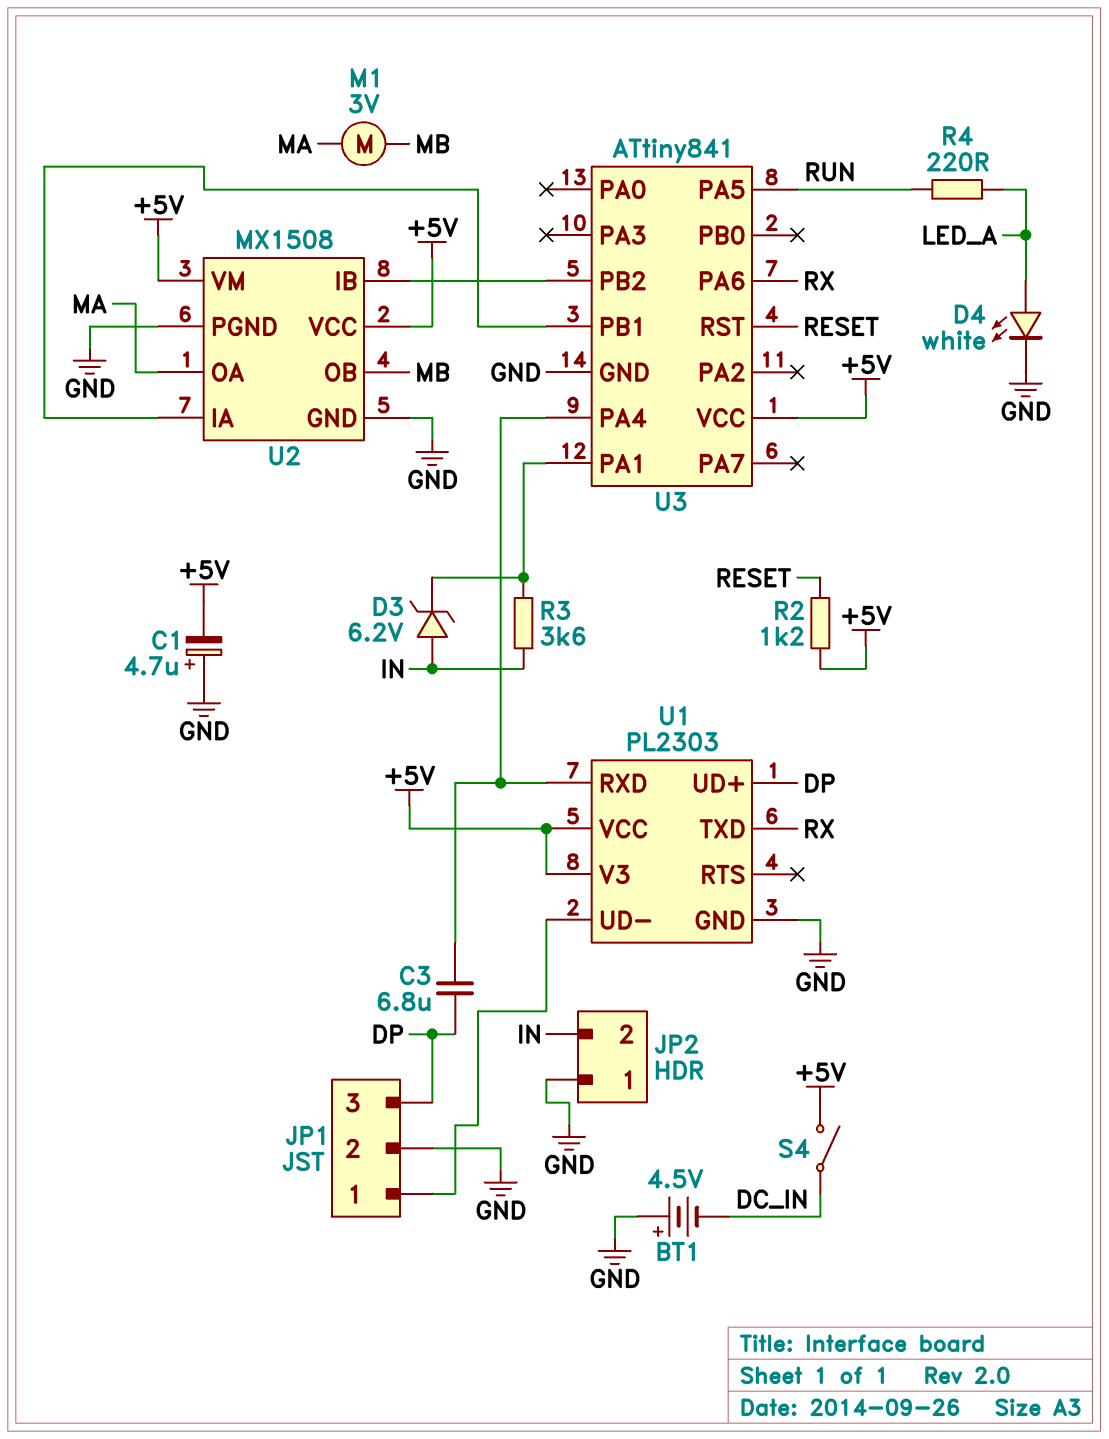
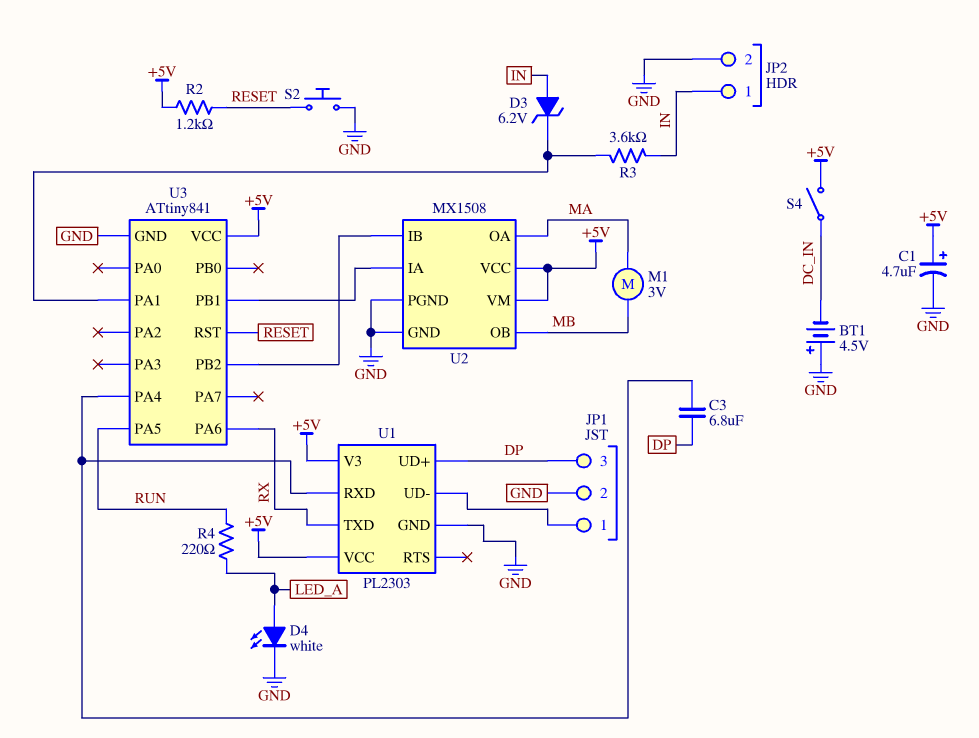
C1: 4.7uF (plus GND, minus +5V) -> 4.7uF (plus +5V, minus GND)
JP2 pin 1: GND -> IN
JP2 pin 2: IN -> GND
S2: none -> button (GND, RESET)

